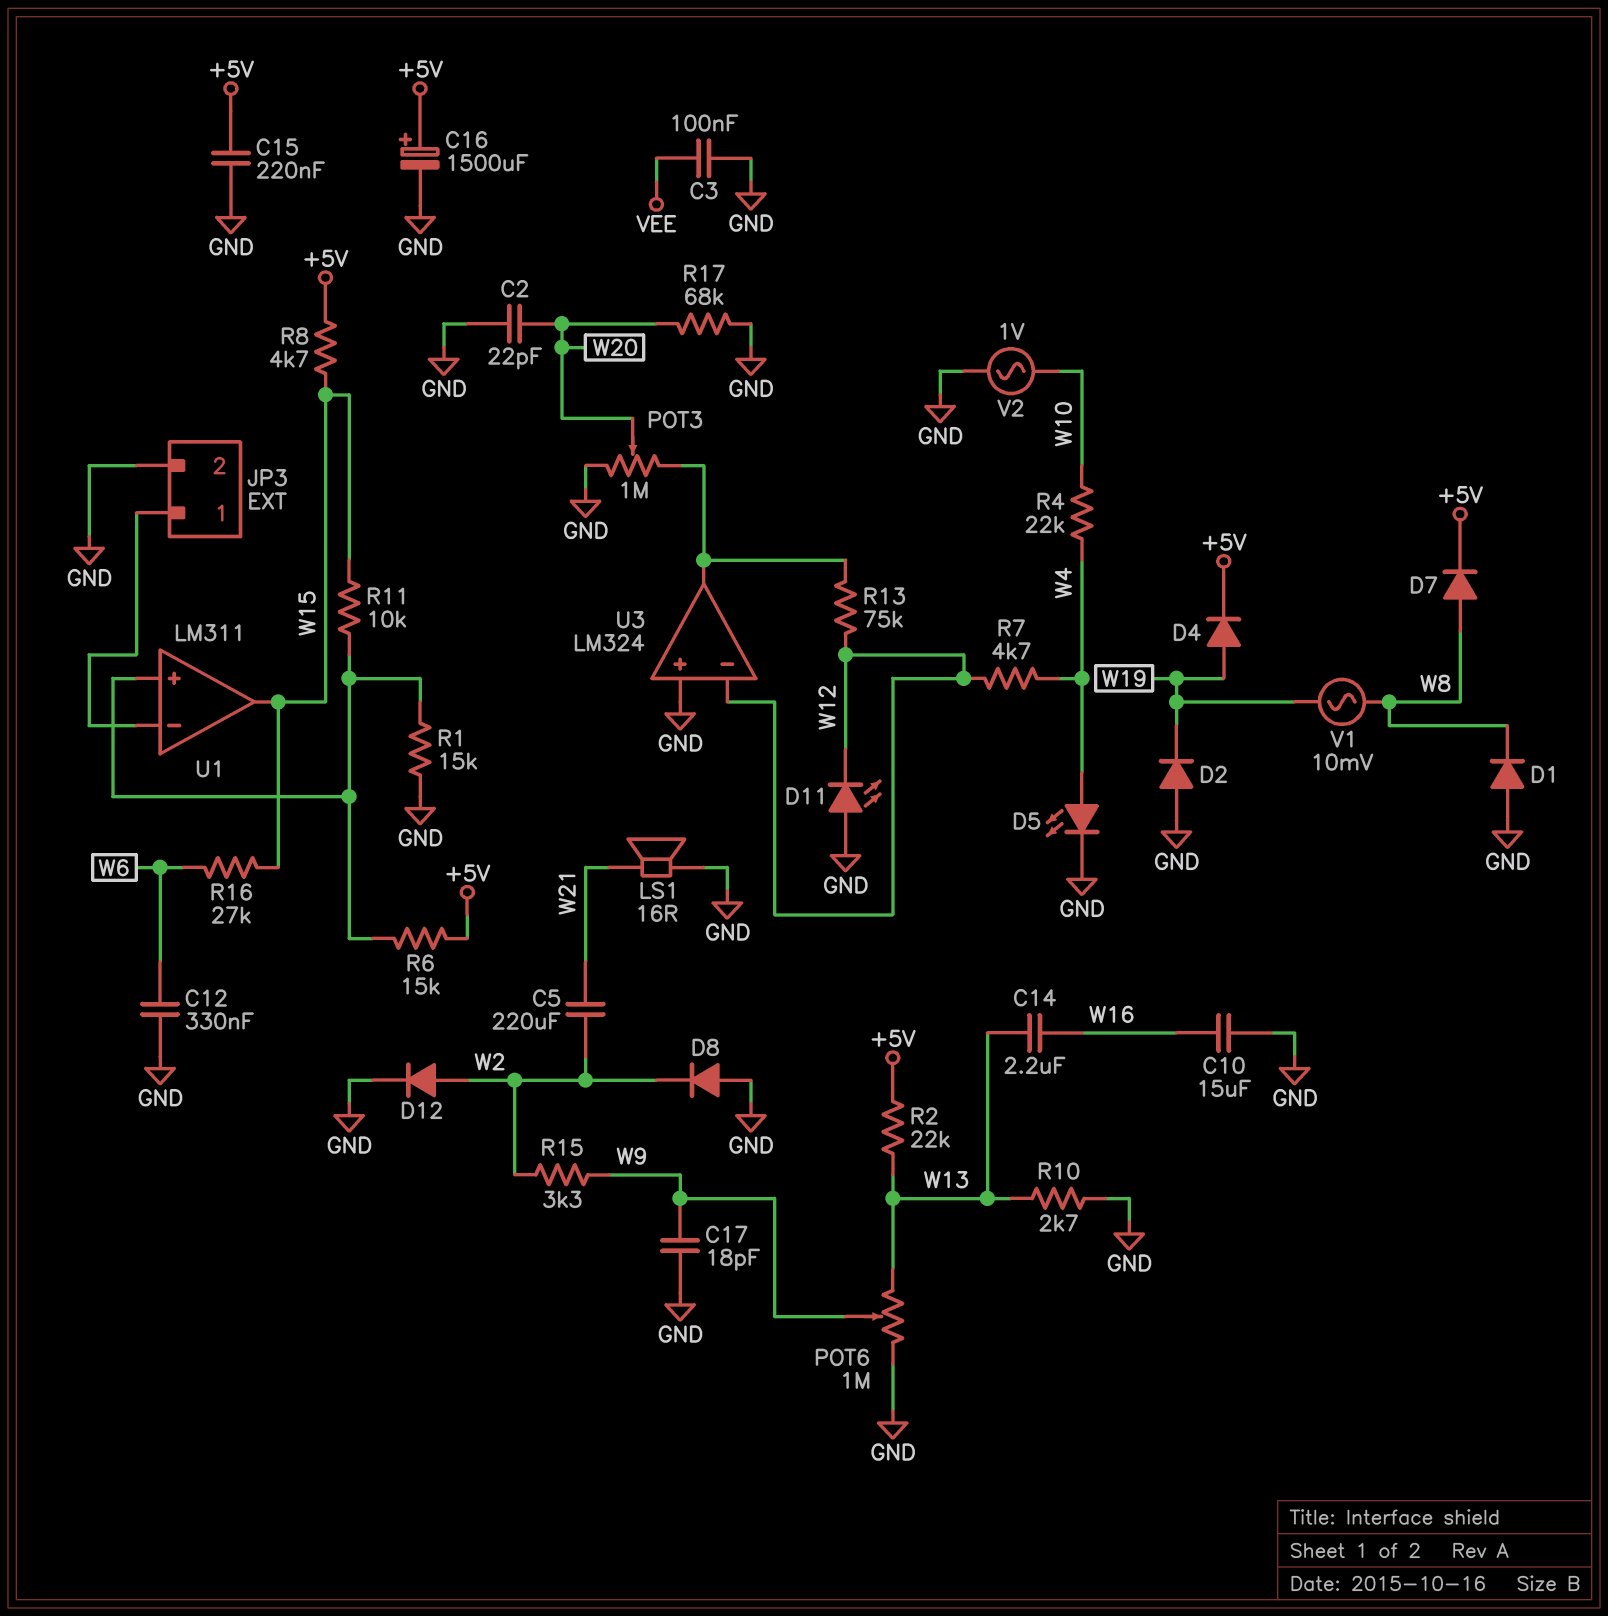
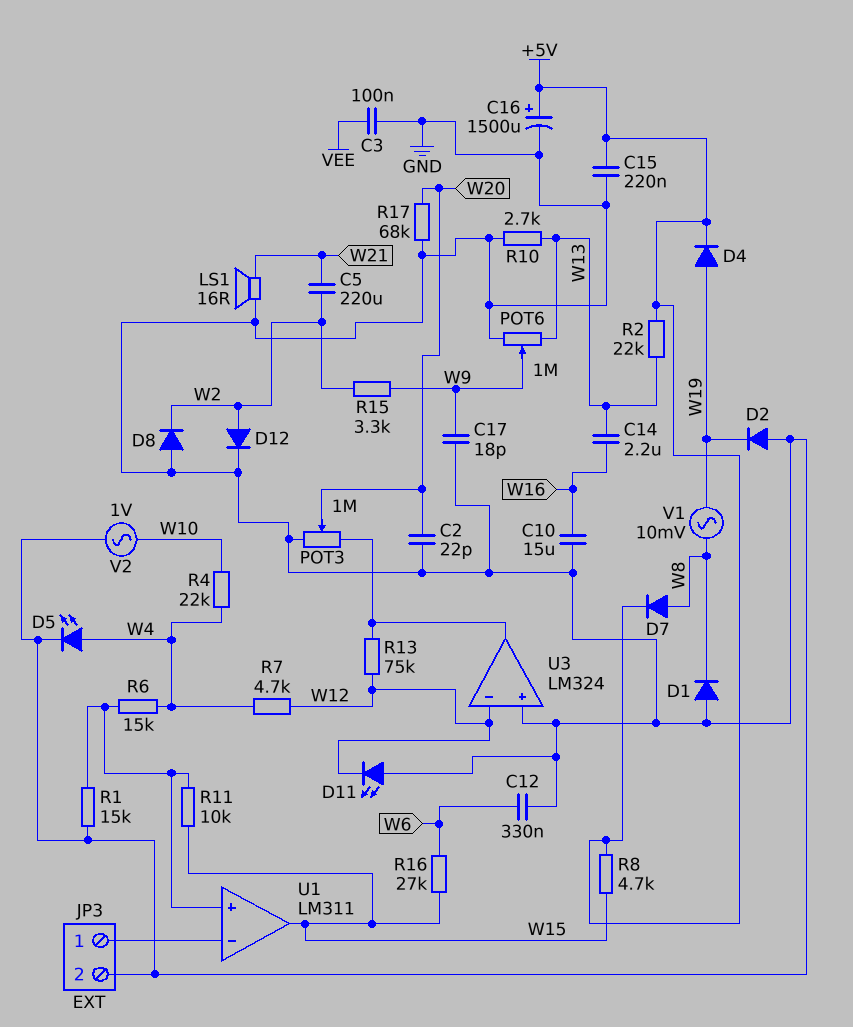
R6: 15k (+5V, U1/in+) -> 15k (U1/in+, W4)

